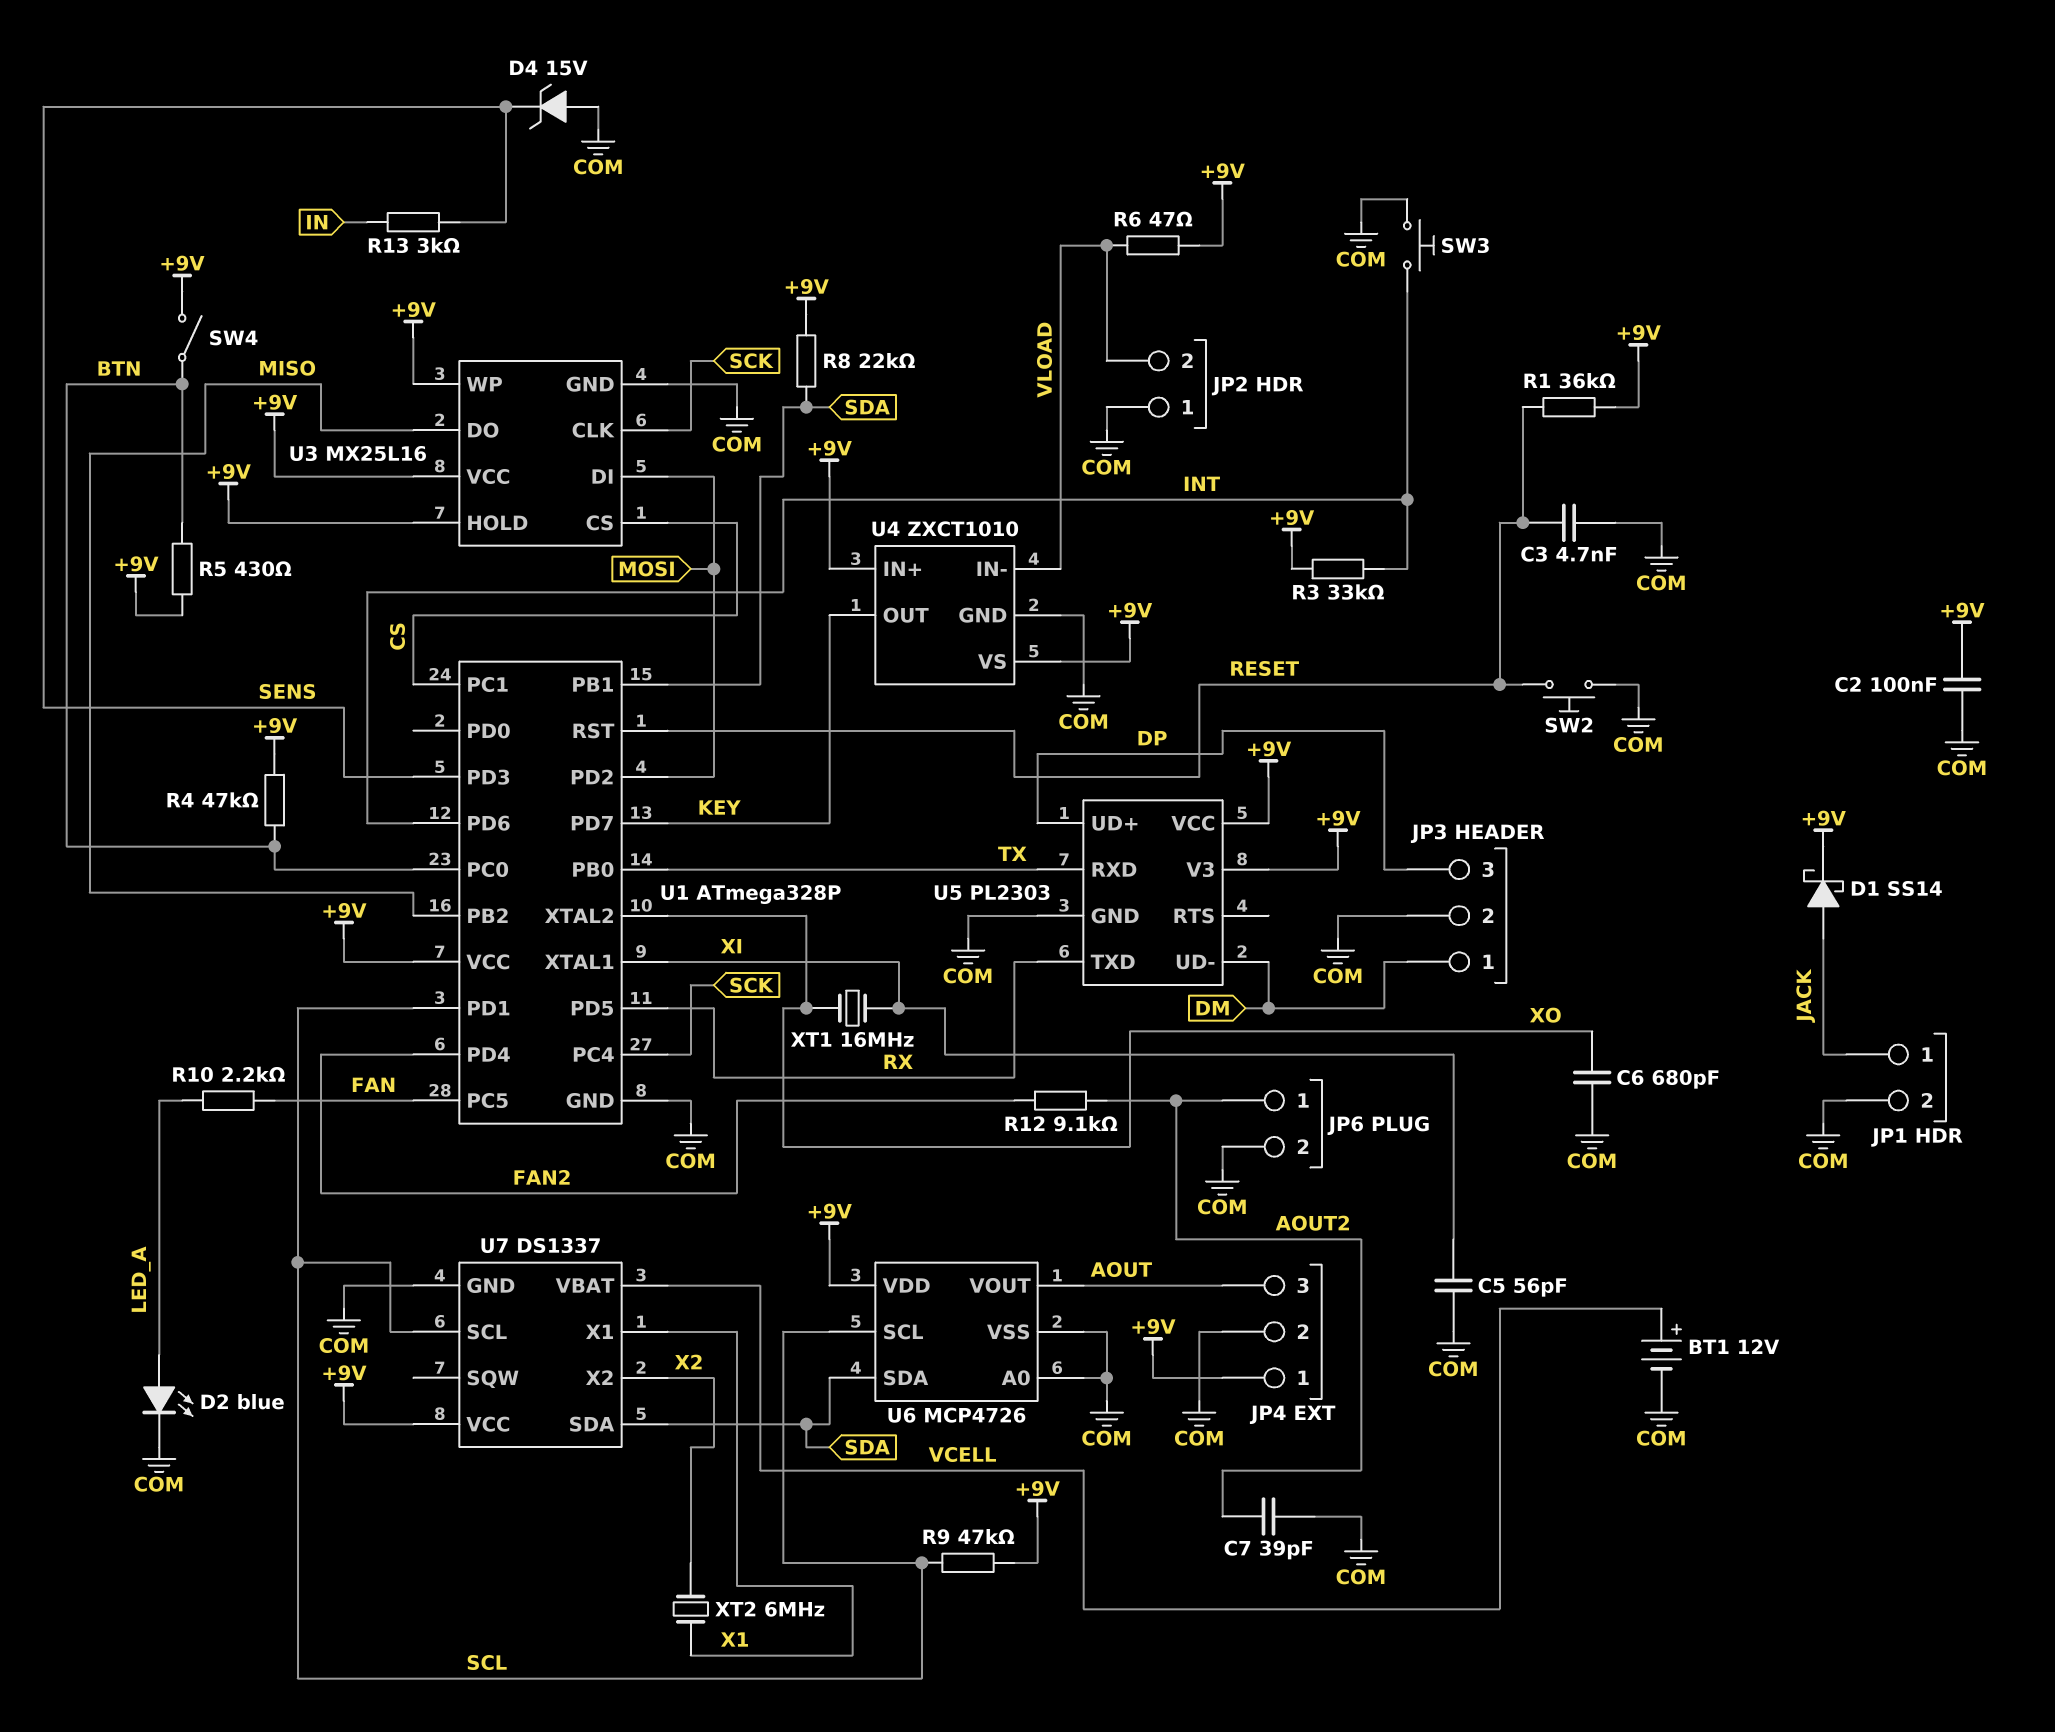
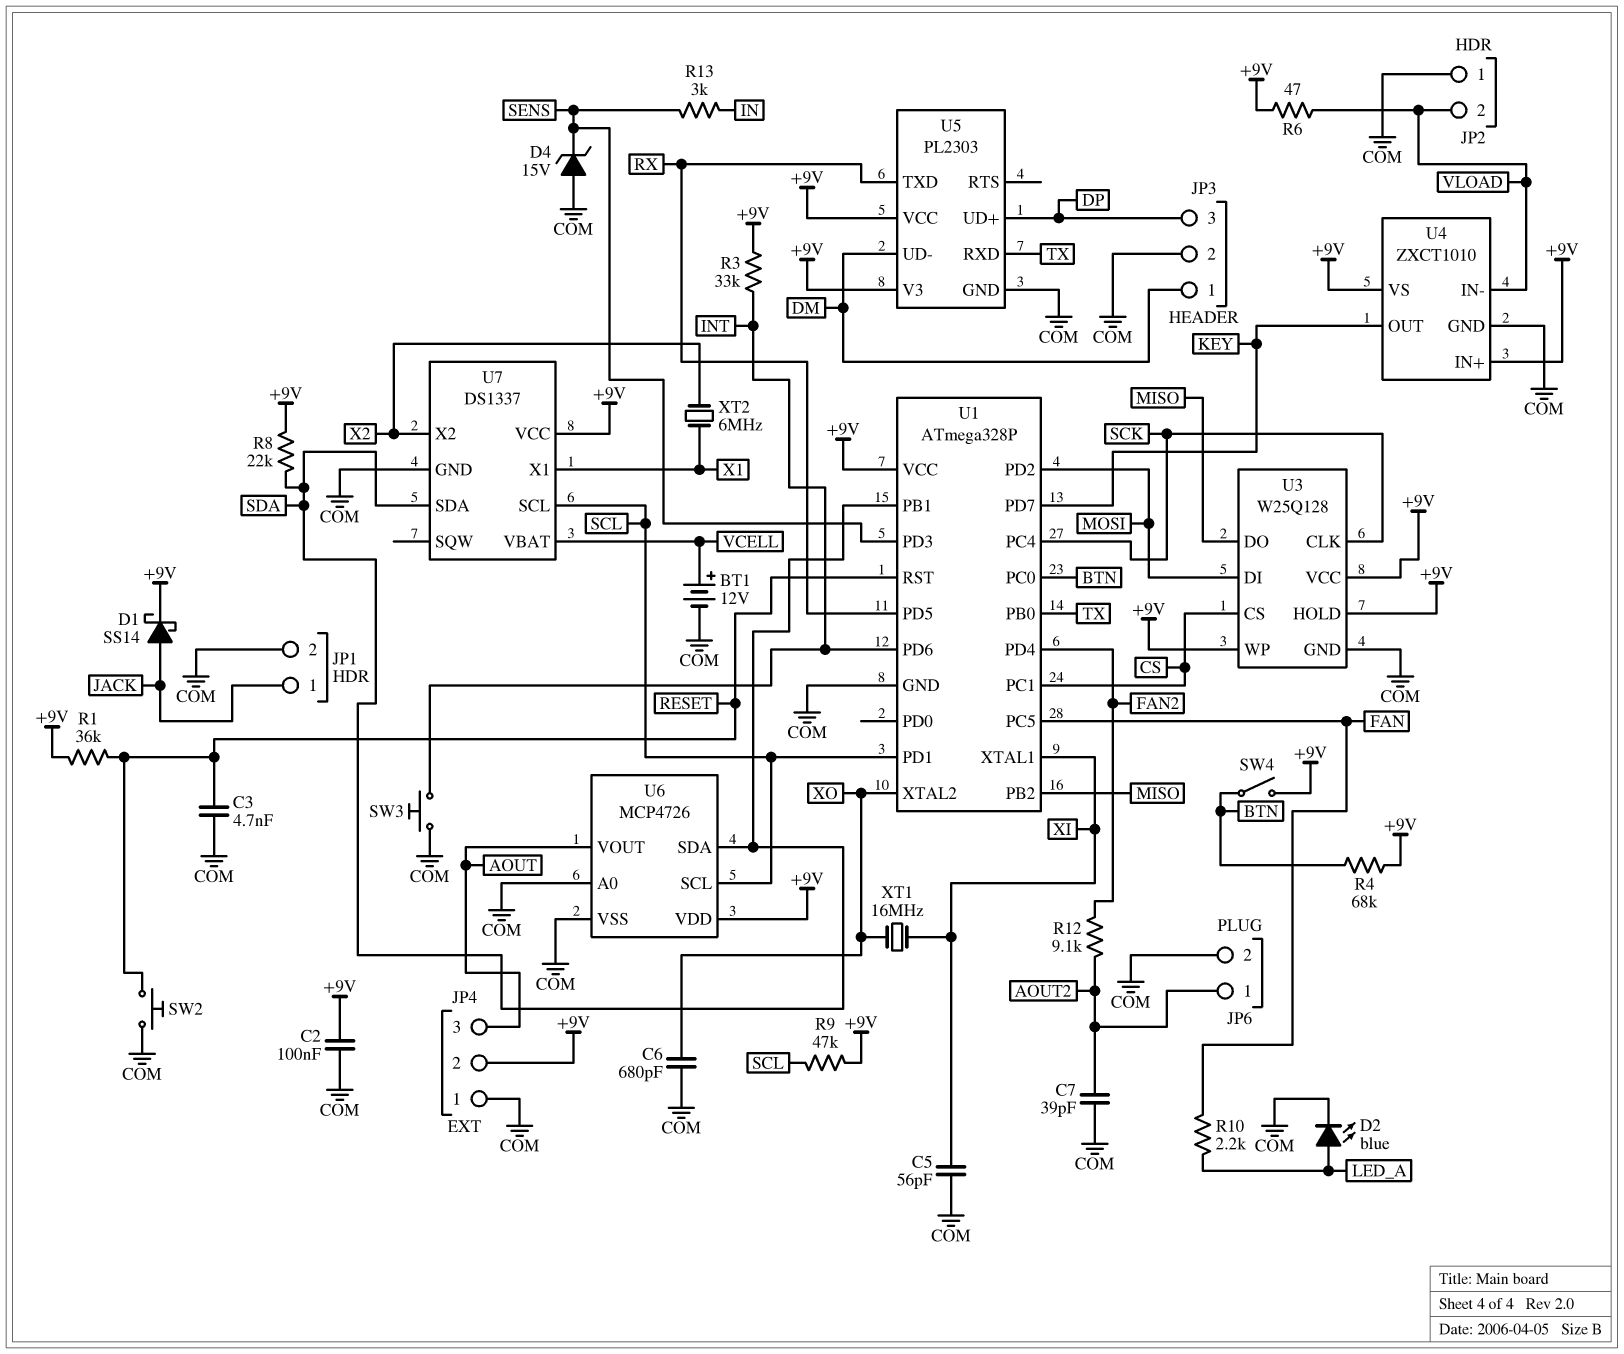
JP4 pin 1: +9V -> COM
JP4 pin 2: COM -> +9V
R4: 47k (+9V, BTN) -> 68k (+9V, BTN)
R5: 430 (+9V, BTN) -> none
U3: MX25L16 -> W25Q128

